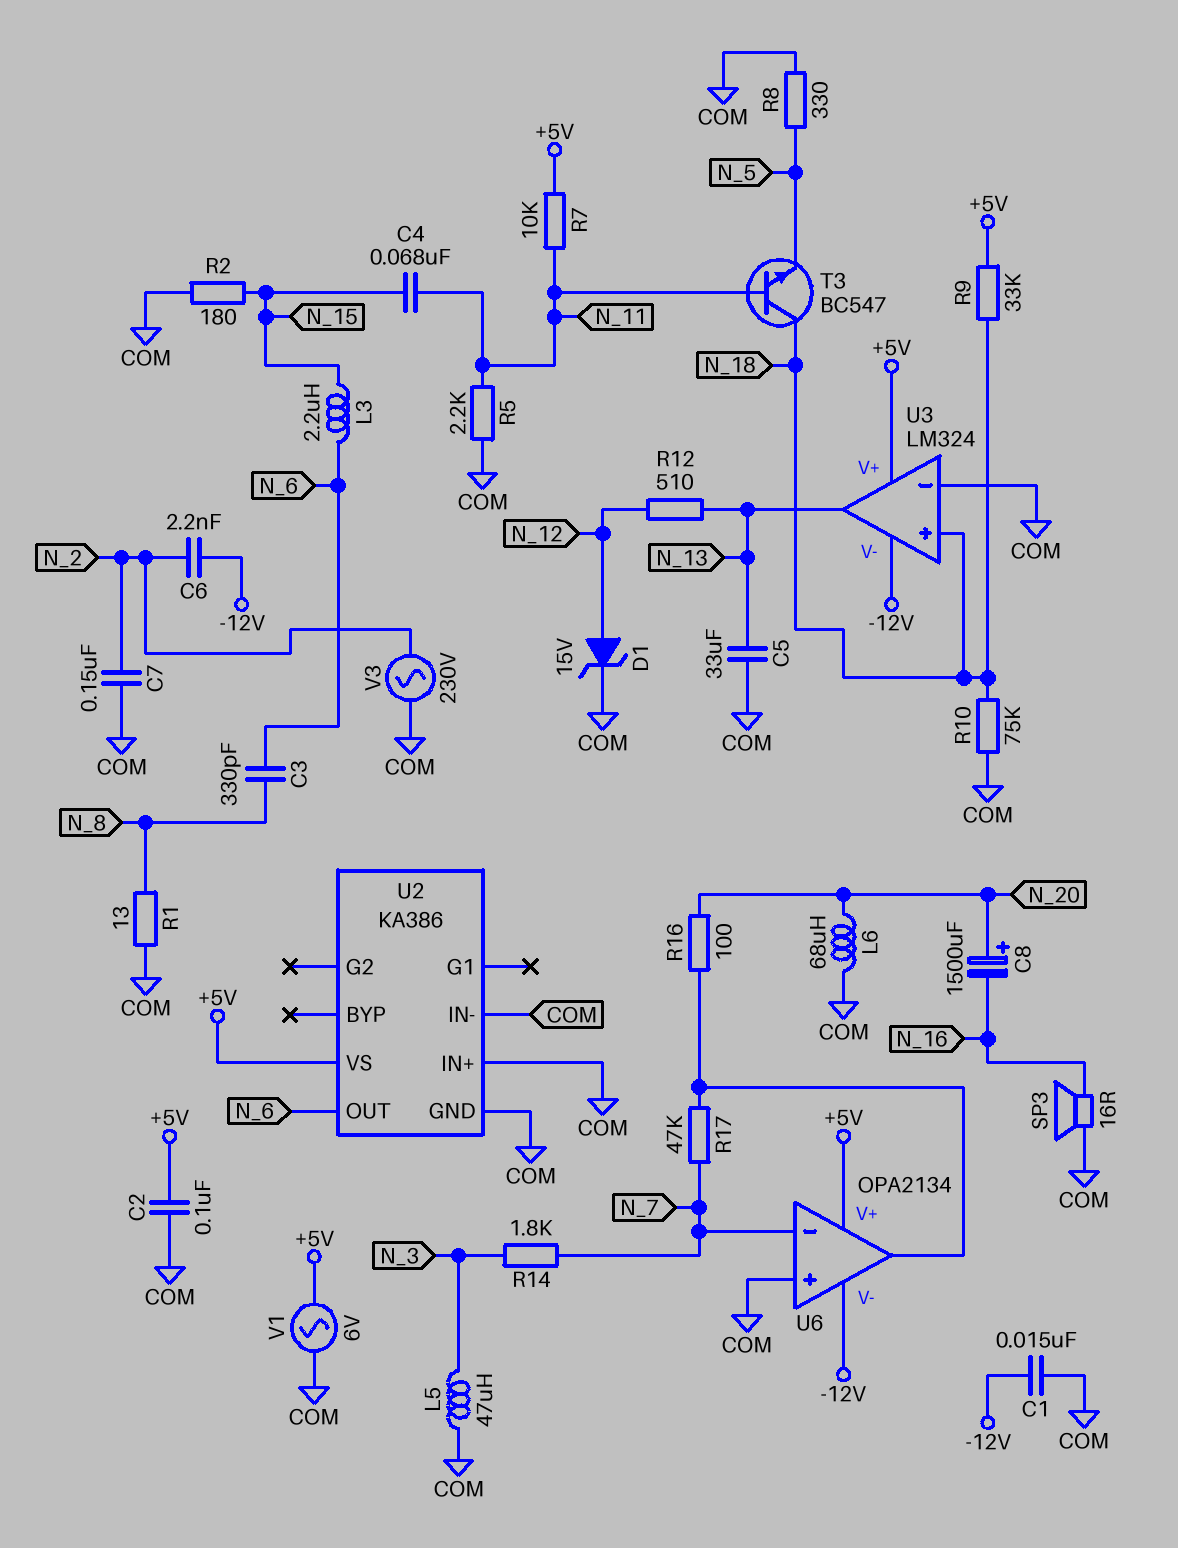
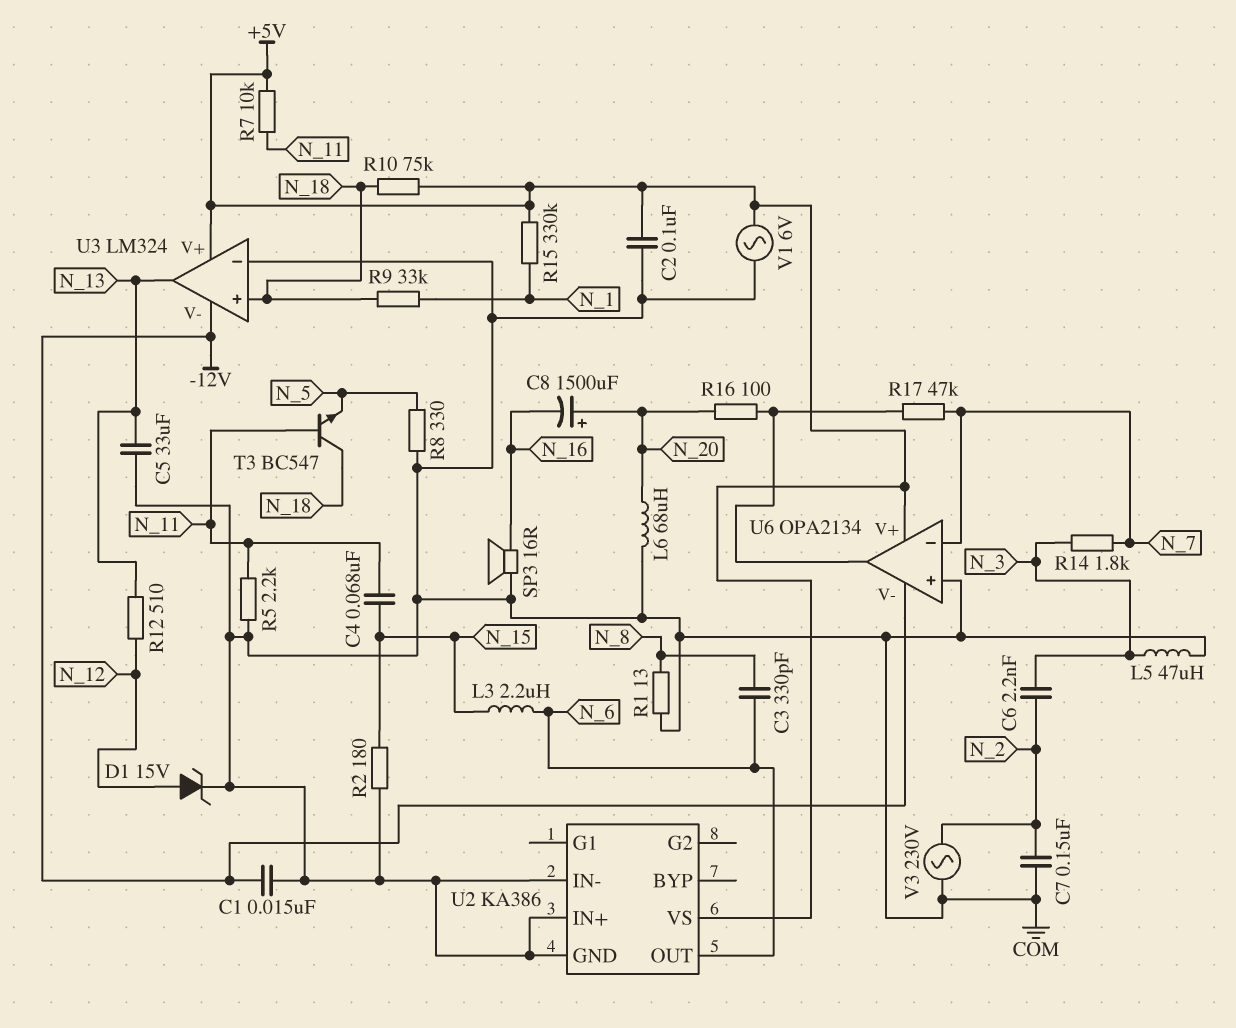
C6: 2.2nF (-12V, N_2) -> 2.2nF (N_2, N_3)
R9: 33k (+5V, N_18) -> 33k (N_1, N_18)
R10: 75k (COM, N_18) -> 75k (+5V, N_18)
R15: none -> 330k (+5V, N_1)

